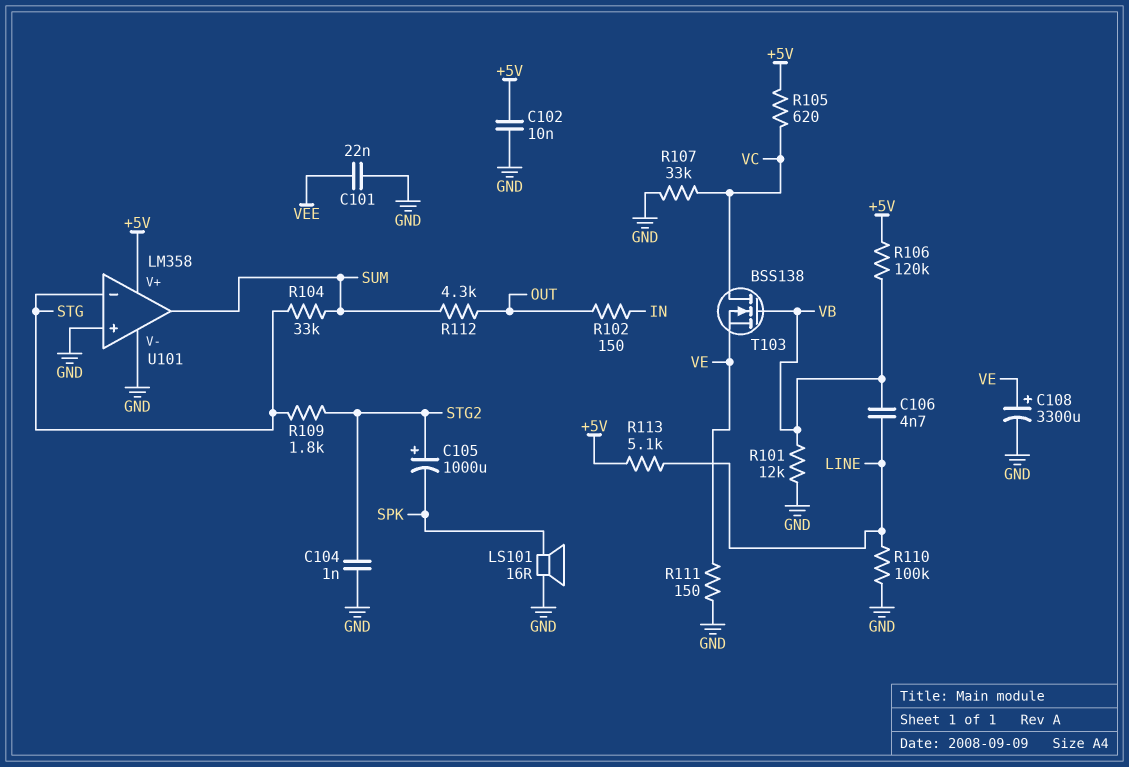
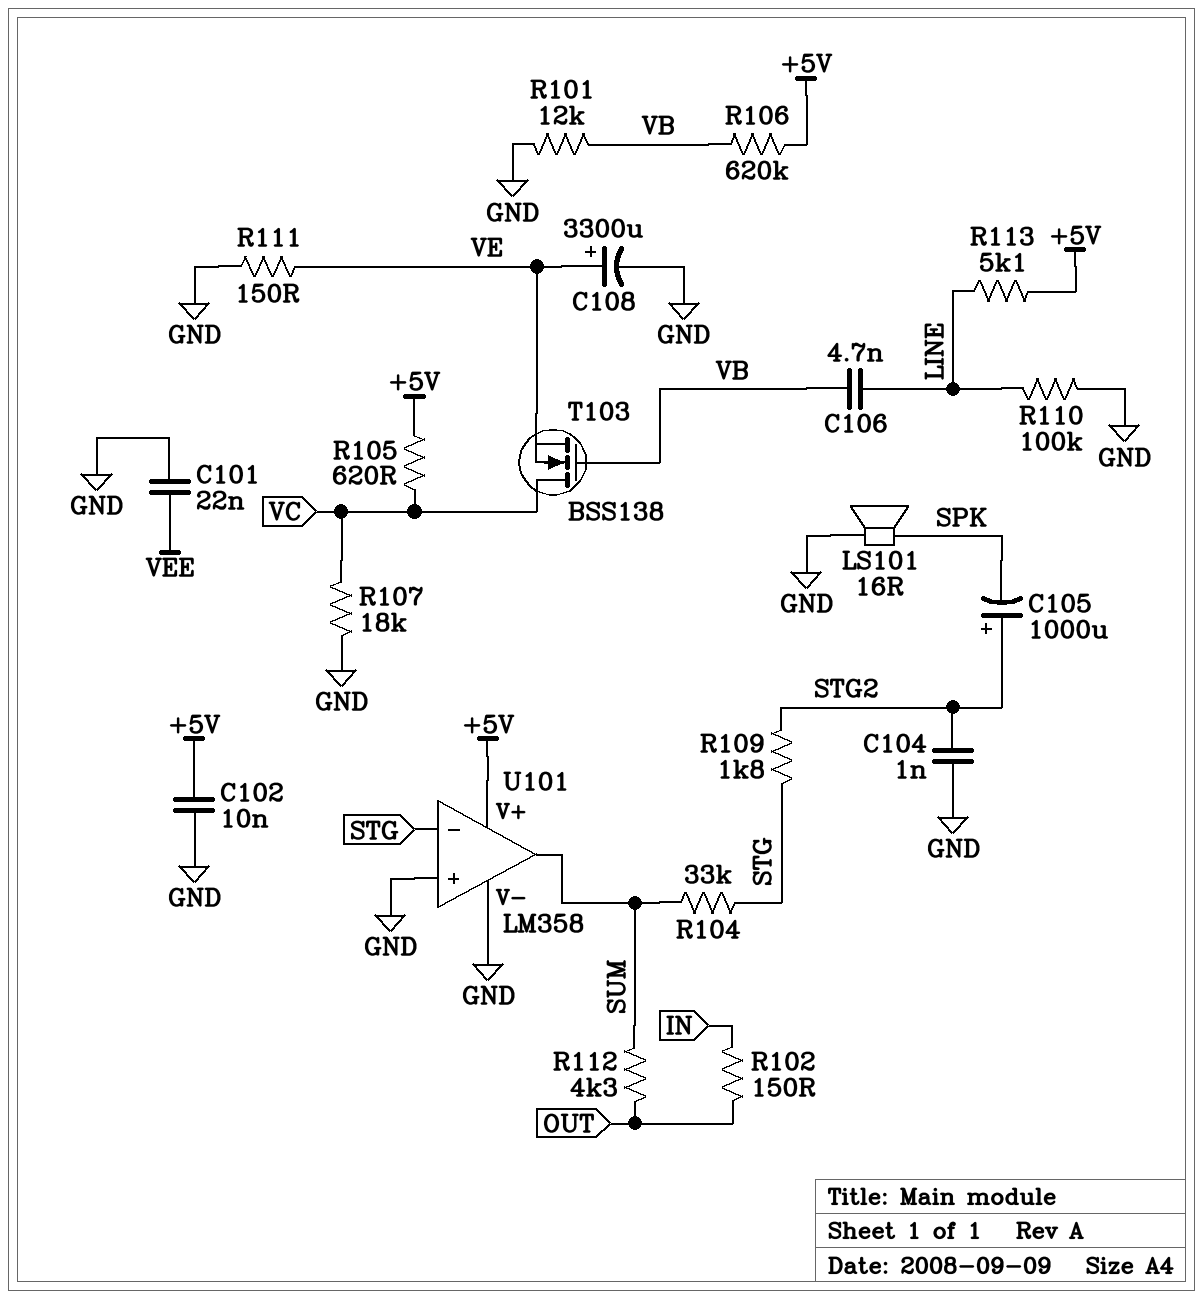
R106: 120k (+5V, VB) -> 620k (+5V, VB)
R107: 33k (GND, VC) -> 18k (GND, VC)

